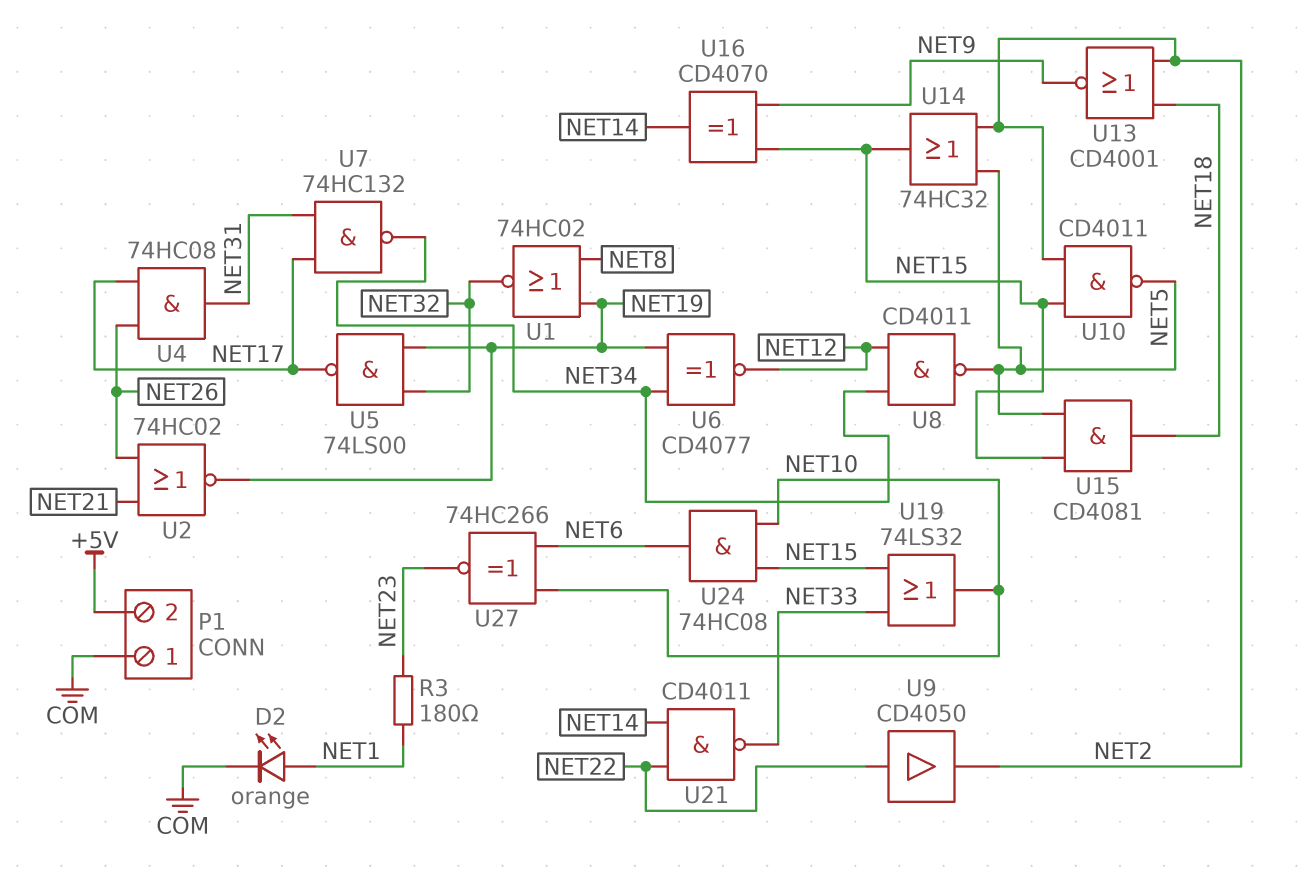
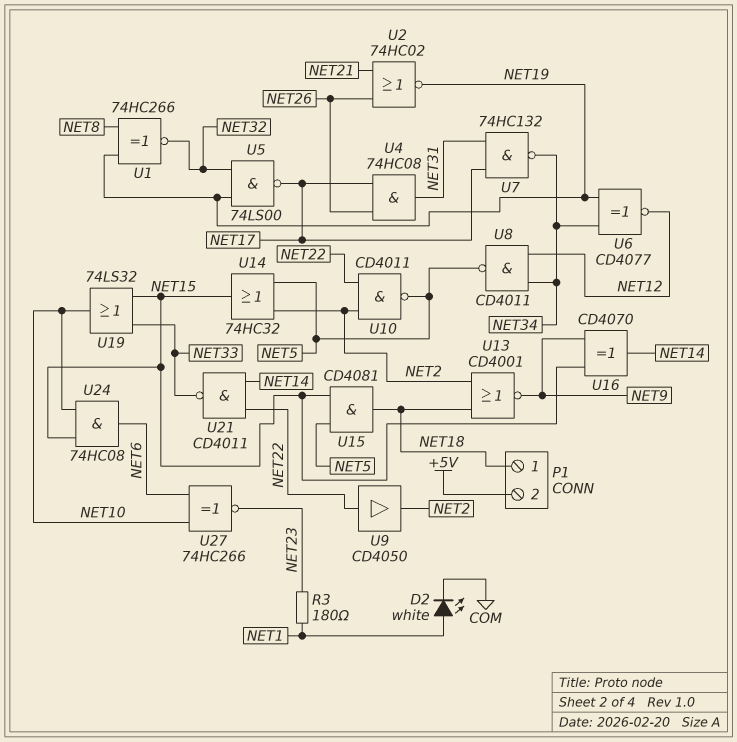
D2: LED orange (A NET1, K COM) -> LED white (A NET1, K COM)
P1 pin 1: COM -> NET18
U1: NOR 74HC02 (in NET8, in NET19, out NET32) -> XNOR 74HC266 (in NET8, in NET19, out NET32)
U10: NAND CD4011 (in NET2, in NET15, out NET5) -> NAND CD4011 (in NET2, in NET22, out NET5)

